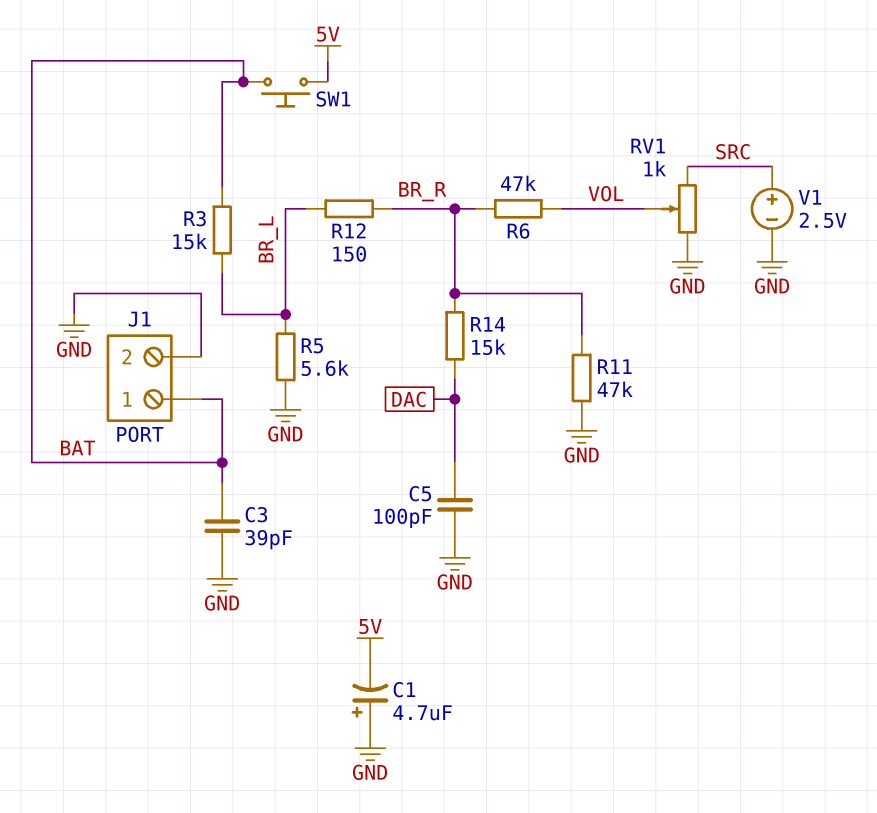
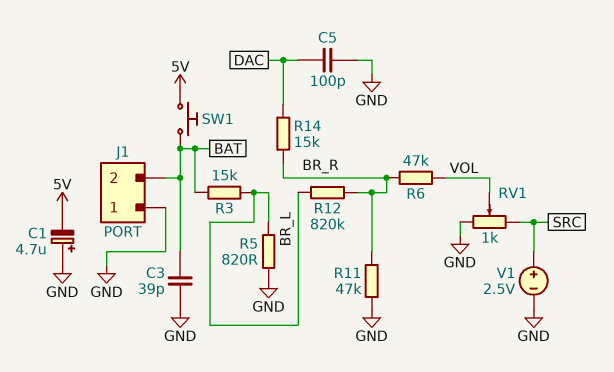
J1 pin 1: BAT -> GND
J1 pin 2: GND -> BAT
R5: 5.6k (BR_L, GND) -> 820 (BR_L, GND)
R12: 150 (BR_L, BR_R) -> 820k (BR_L, BR_R)

